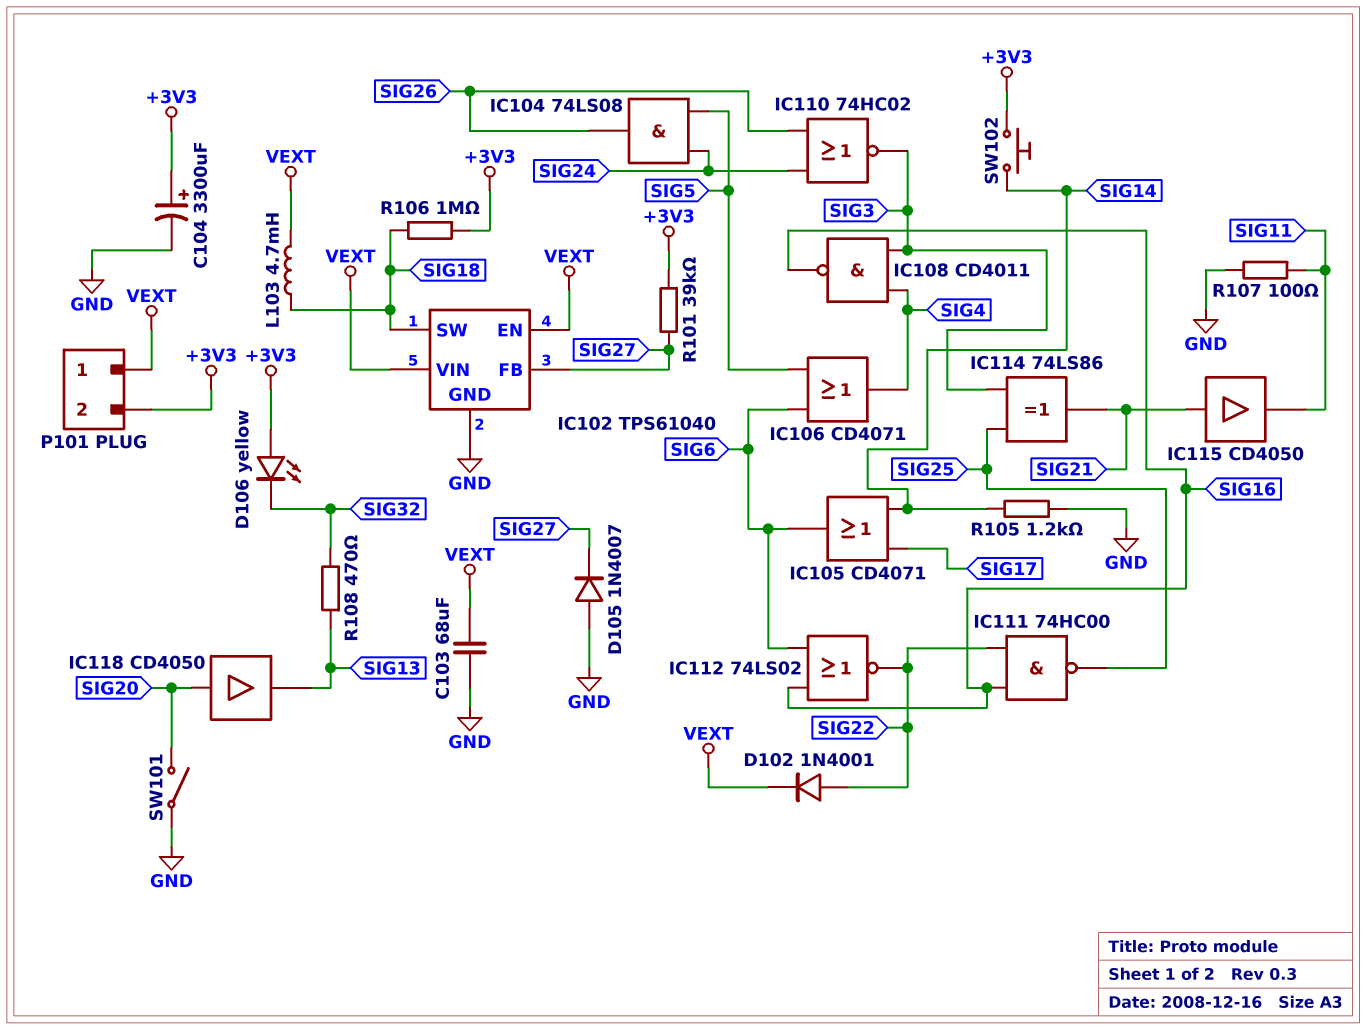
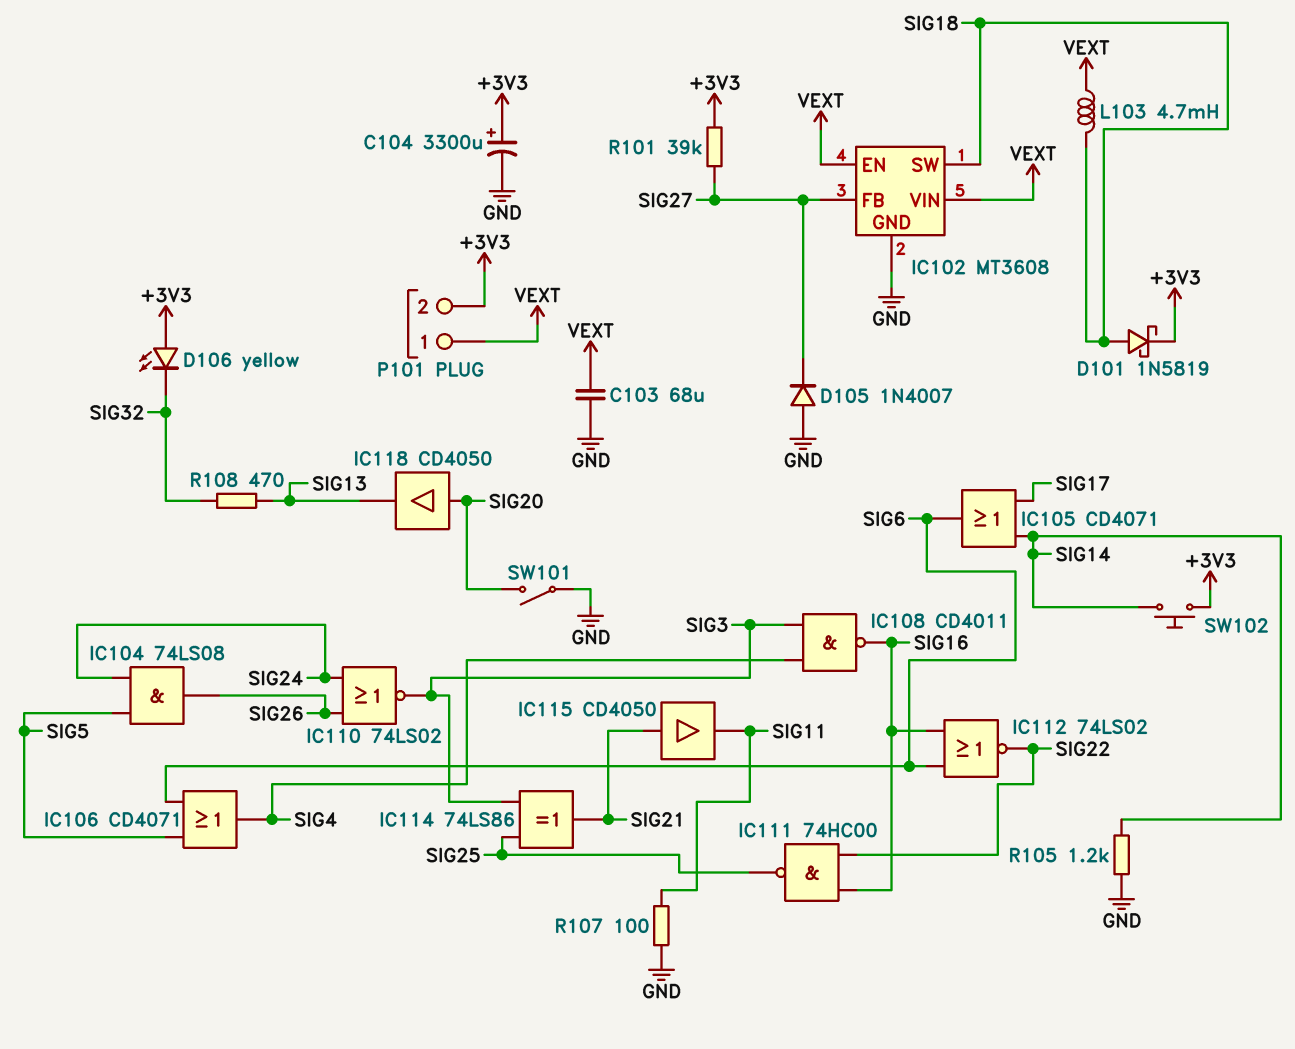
D101: none -> schottky 1N5819 (A SIG18, K +3V3)
D102: diode 1N4001 (A SIG22, K VEXT) -> none
IC102: TPS61040 -> MT3608
IC110: NOR 74HC02 (in SIG24, in SIG26, out SIG3) -> NOR 74LS02 (in SIG24, in SIG26, out SIG3)
R106: 1M (+3V3, SIG18) -> none

